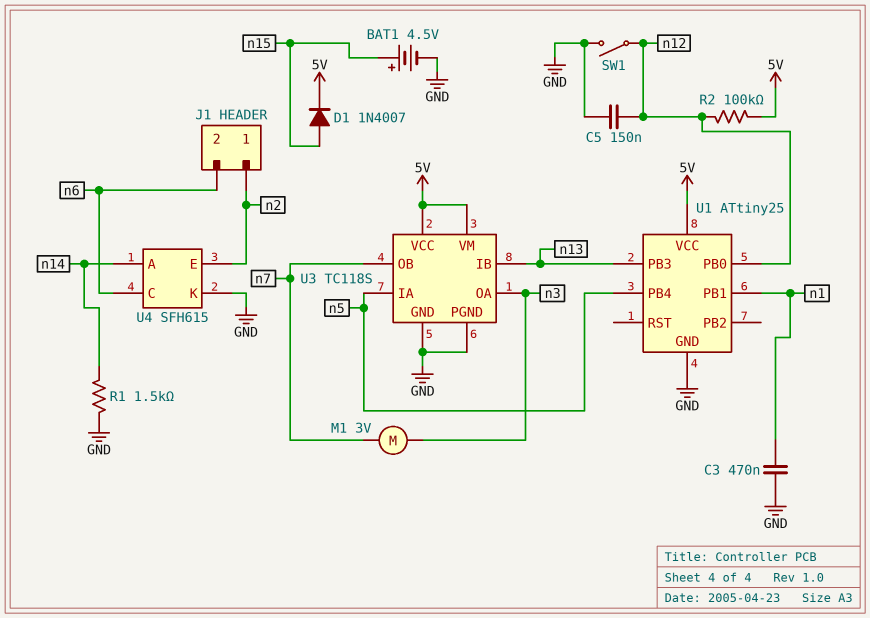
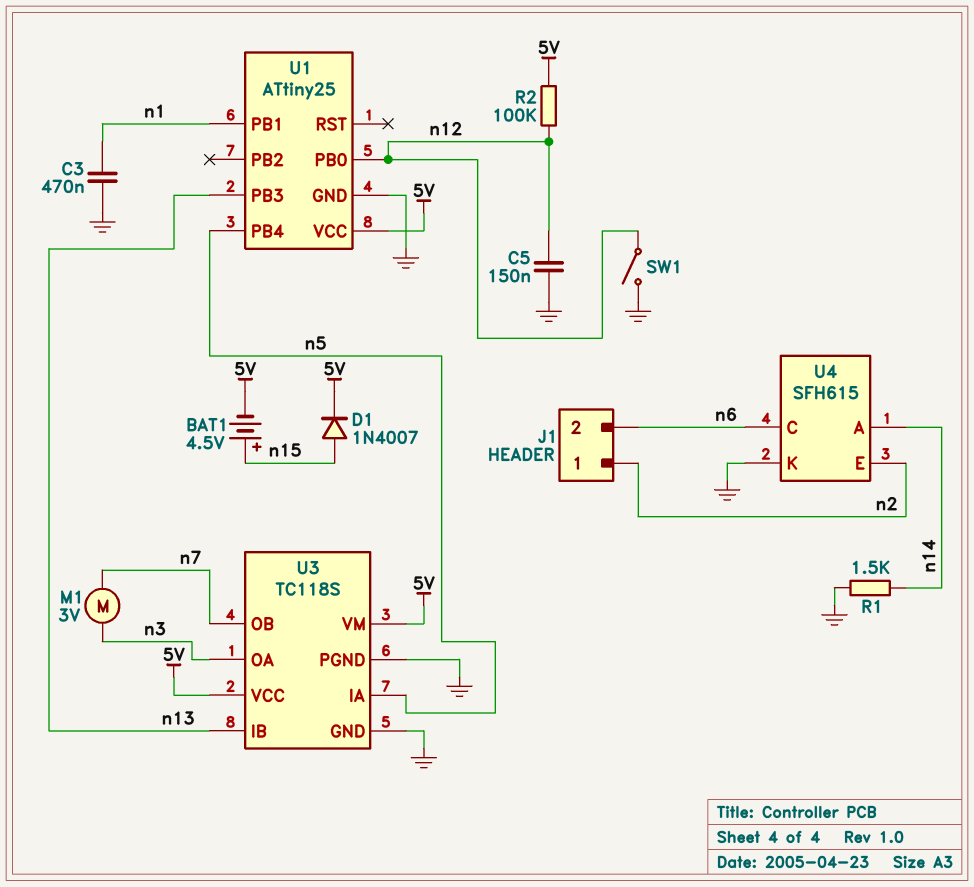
BAT1: 4.5V (plus n15, minus GND) -> 4.5V (plus n15, minus 5V)

